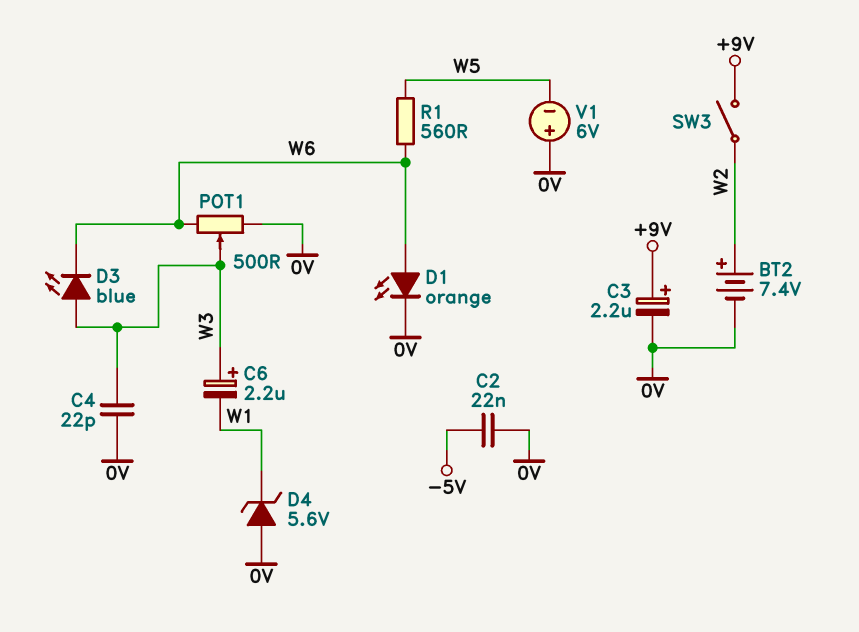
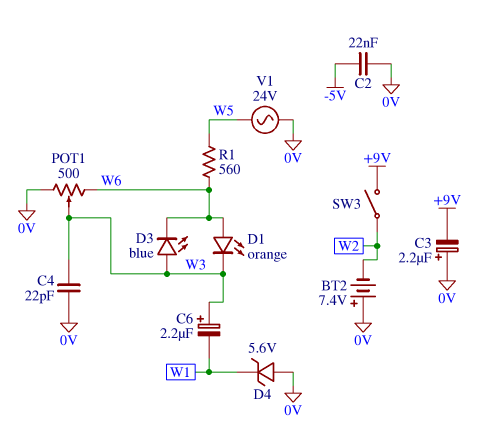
BT2: 7.4V (plus W2, minus 0V) -> 7.4V (plus 0V, minus W2)
C3: 2.2uF (plus +9V, minus 0V) -> 2.2uF (plus 0V, minus +9V)
D1: LED orange (A W6, K 0V) -> LED orange (A W6, K W3)
V1: 6V (plus 0V, minus W5) -> AC 24V (0V, W5)

